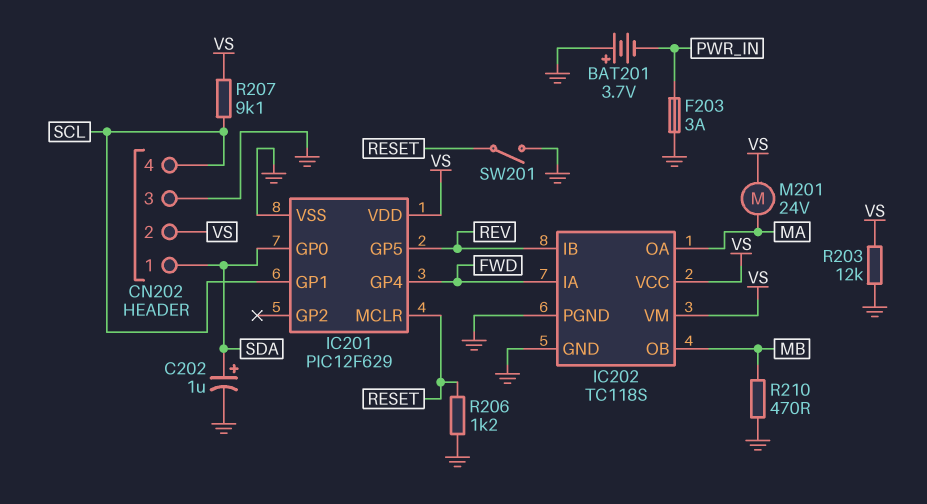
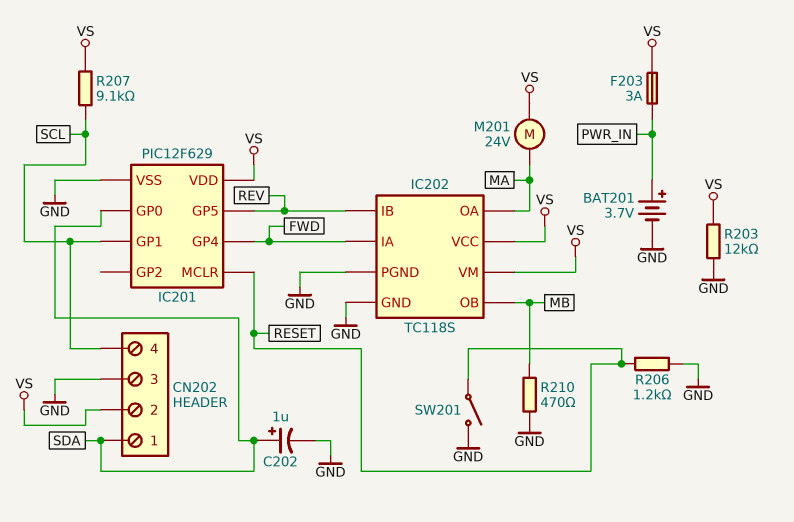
BAT201: 3.7V (plus GND, minus PWR_IN) -> 3.7V (plus PWR_IN, minus GND)
F203: 3A (GND, PWR_IN) -> 3A (PWR_IN, VS)

